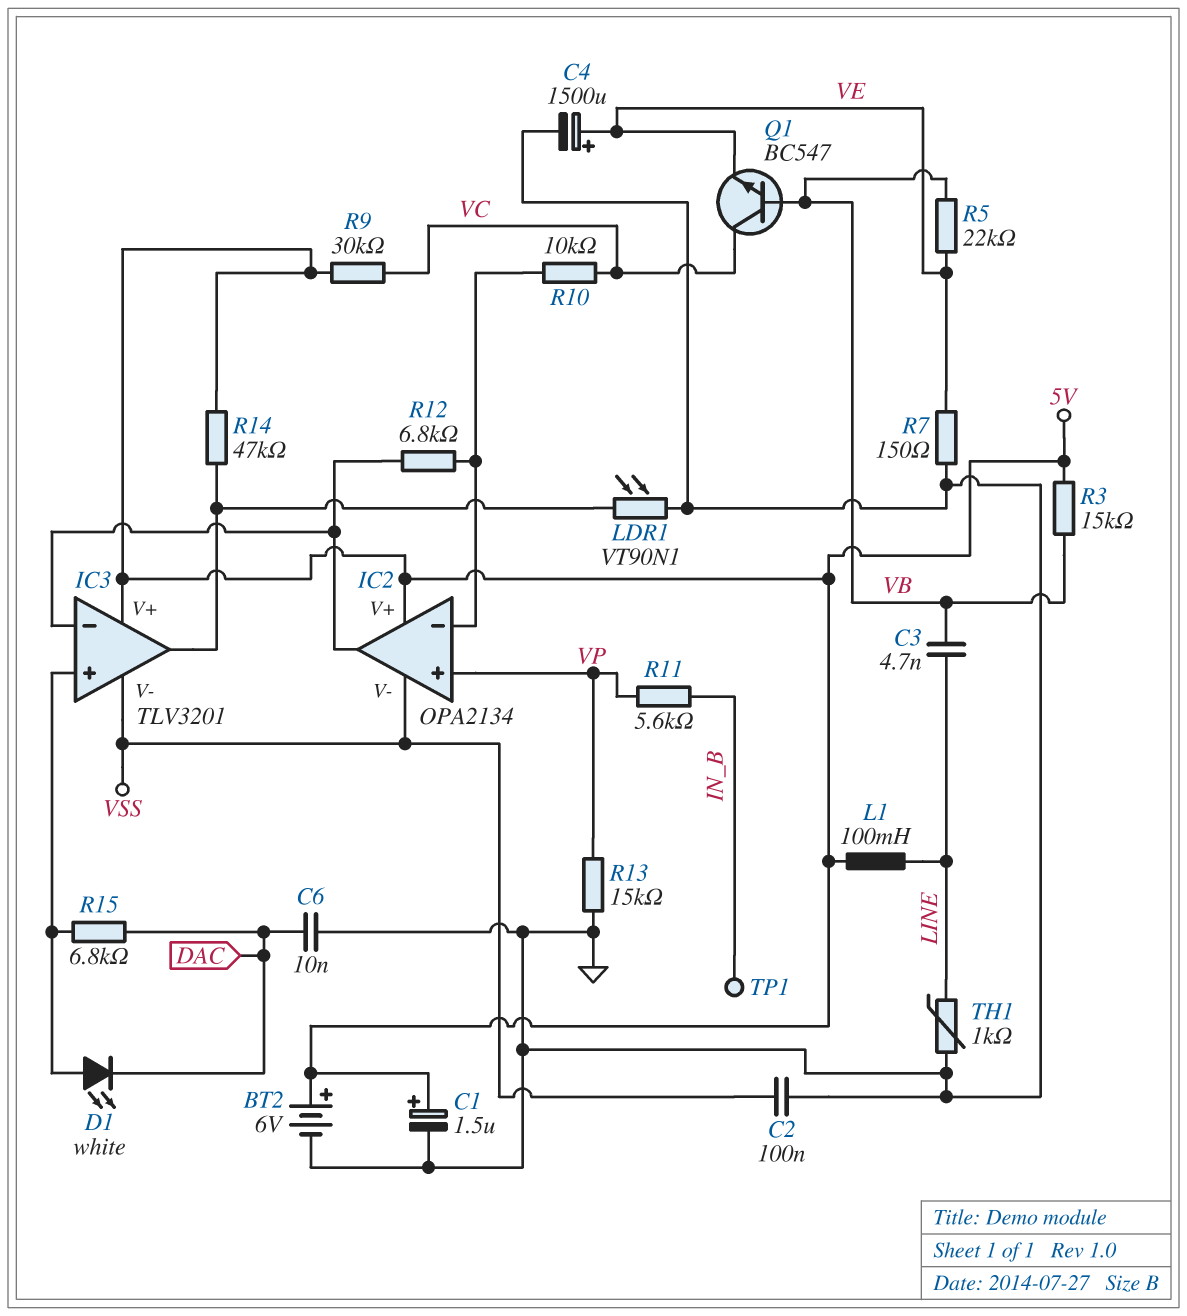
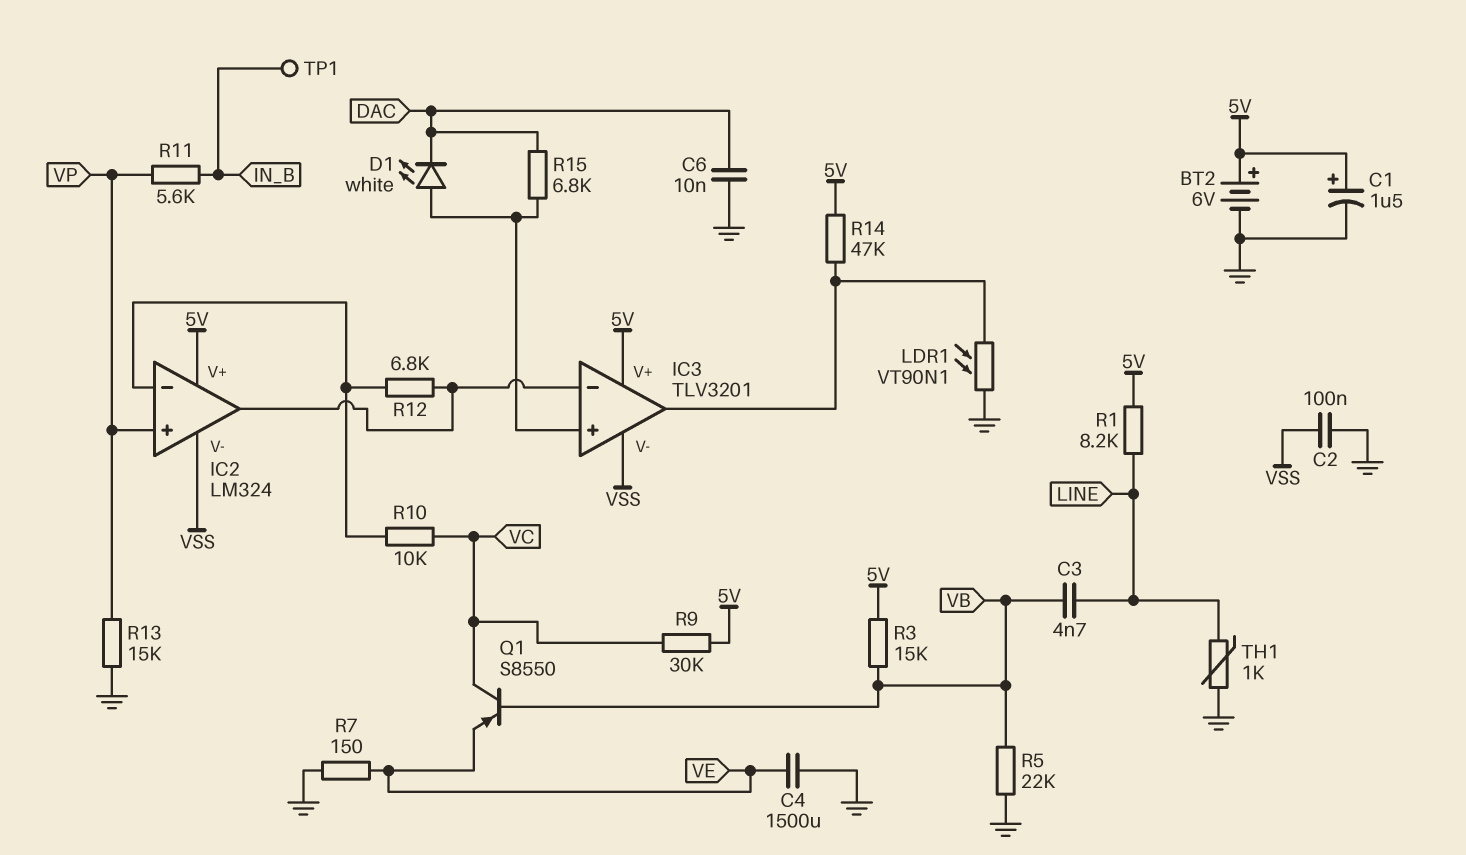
C4: 1500uF (plus VE, minus GND) -> 1500uF (GND, VE)
IC2: OPA2134 -> LM324
L1: 100mH (5V, LINE) -> none
Q1: NPN BC547 (B VB, C VC, E VE) -> PNP S8550 (B VB, C VC, E VE)
R1: none -> 8.2k (5V, LINE)
R5: 22k (VB, VE) -> 22k (GND, VB)

